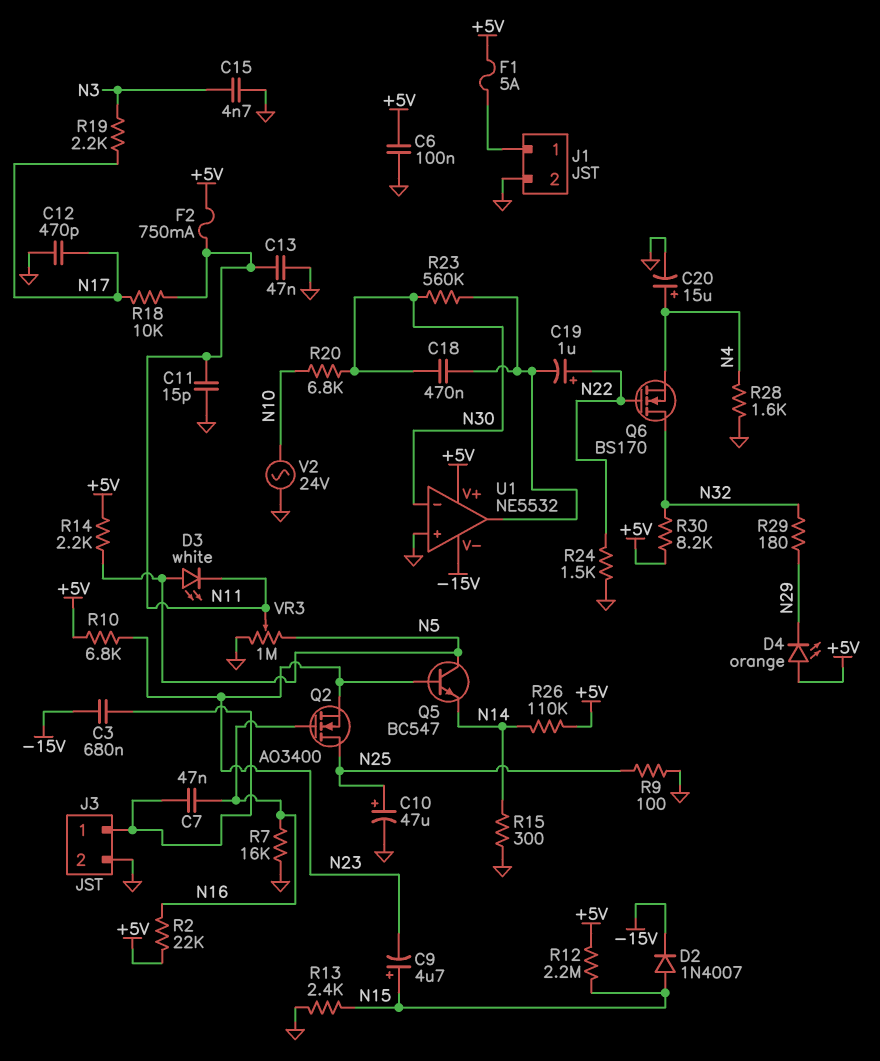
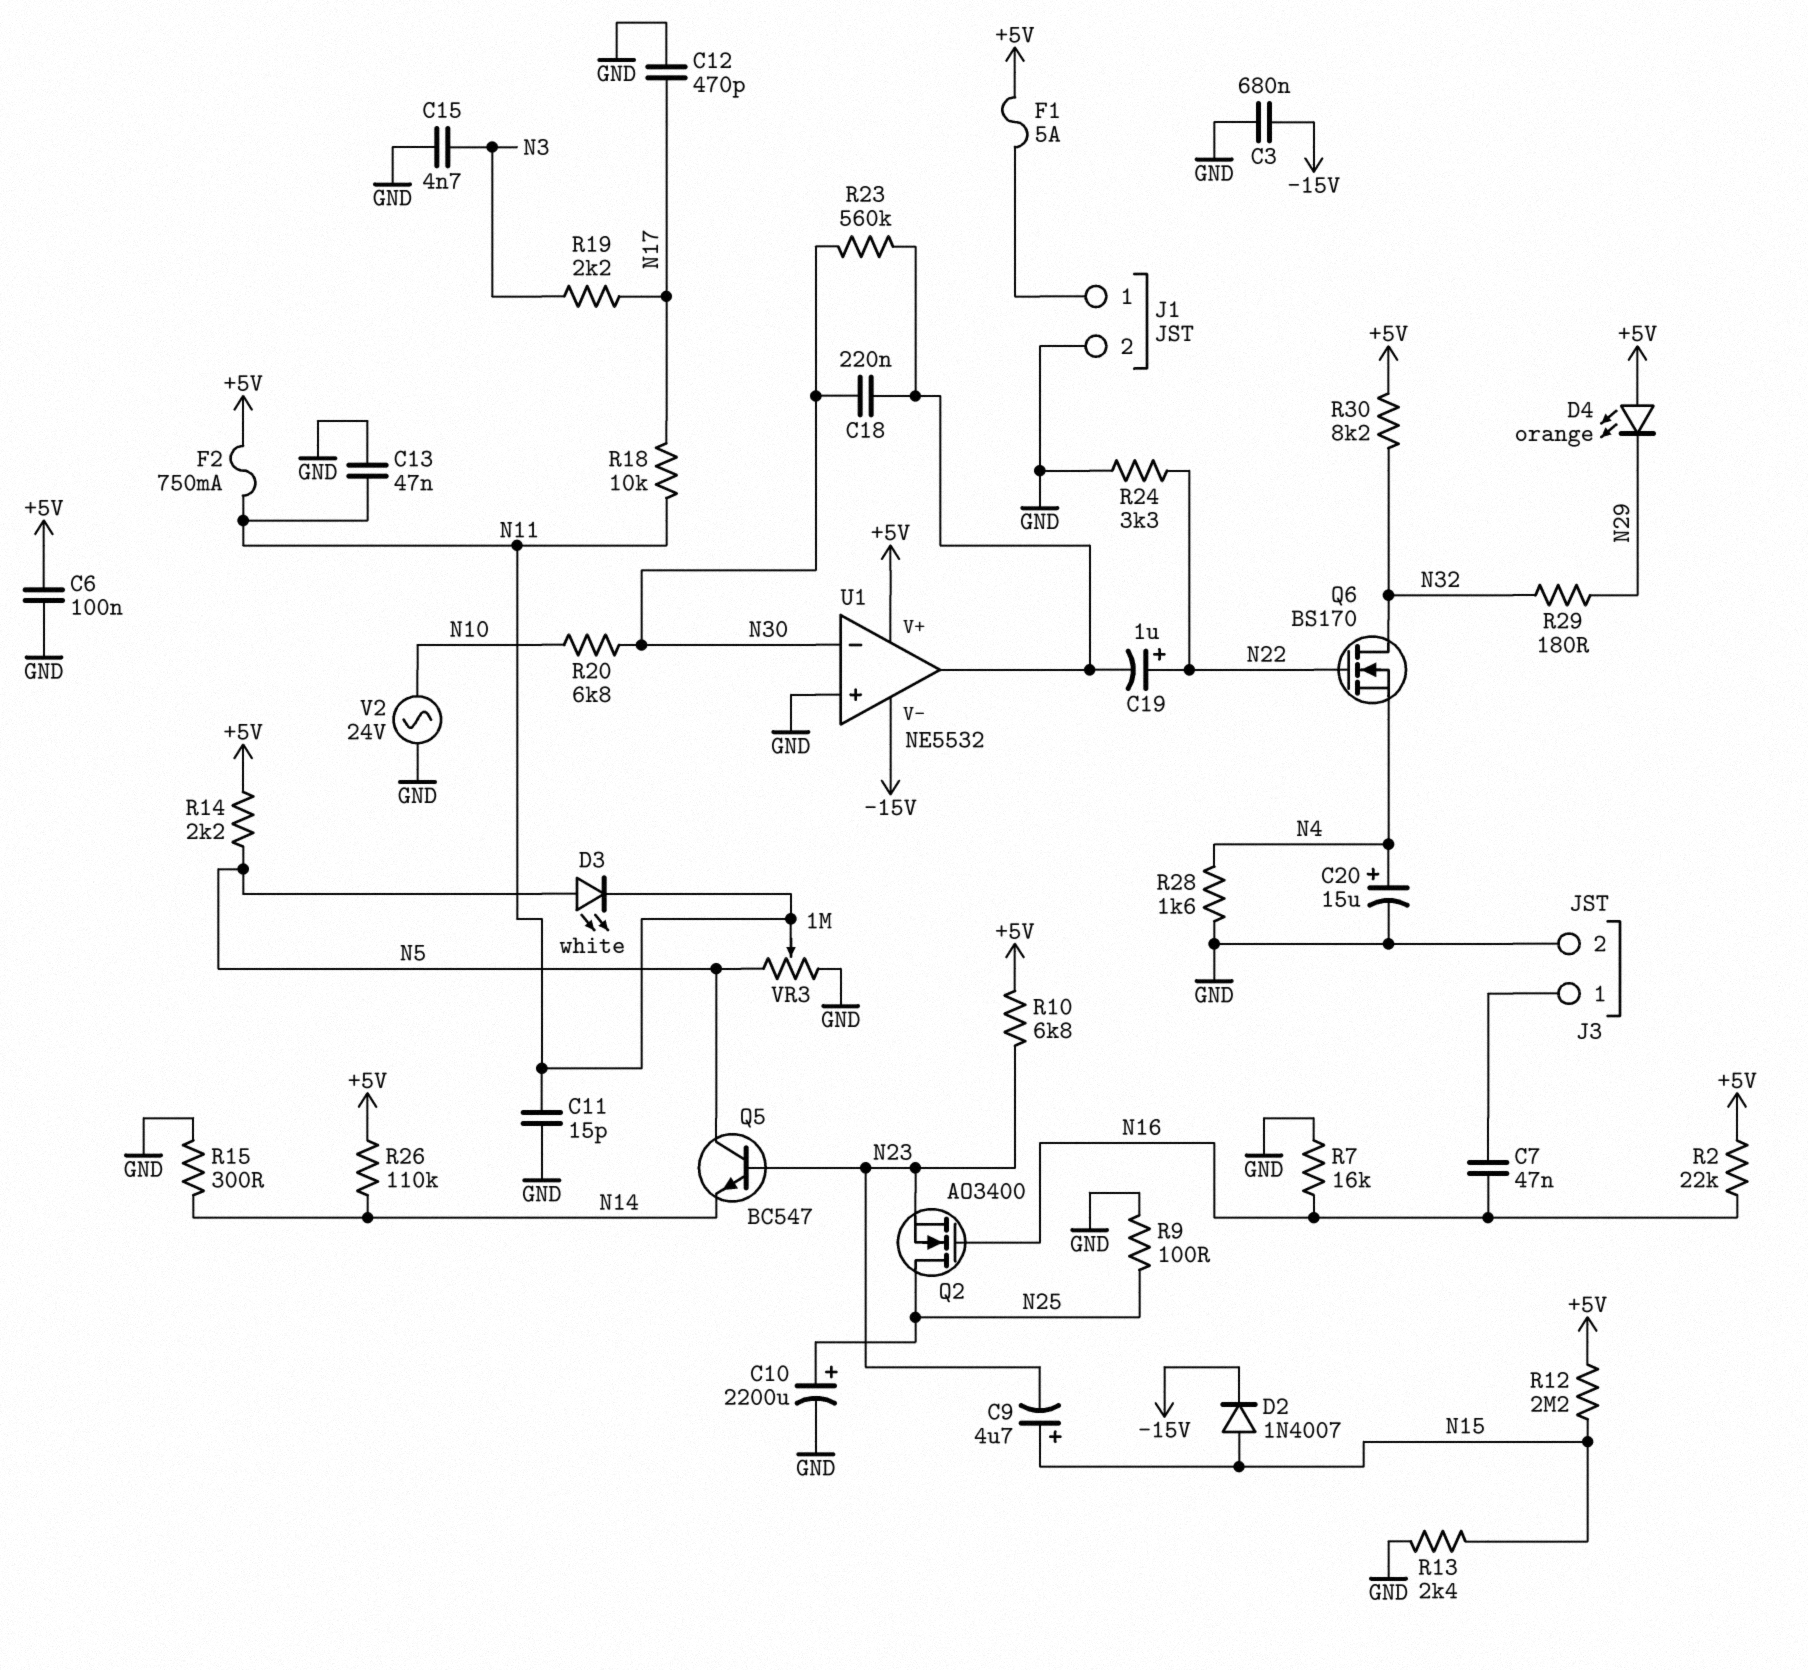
C3: 680nF (-15V, J3/1) -> 680nF (-15V, GND)
C10: 47uF (plus N25, minus GND) -> 2200uF (plus N25, minus GND)
C18: 470nF (N30, U1/out) -> 220nF (N30, U1/out)
R24: 1.5k (GND, N22) -> 3.3k (GND, N22)

